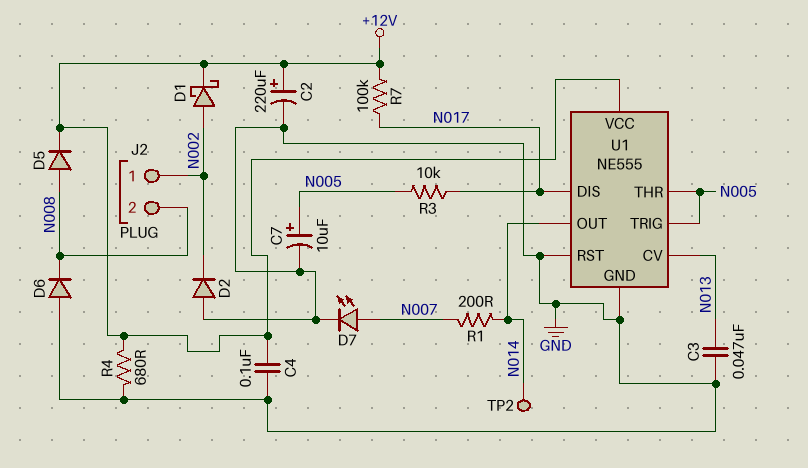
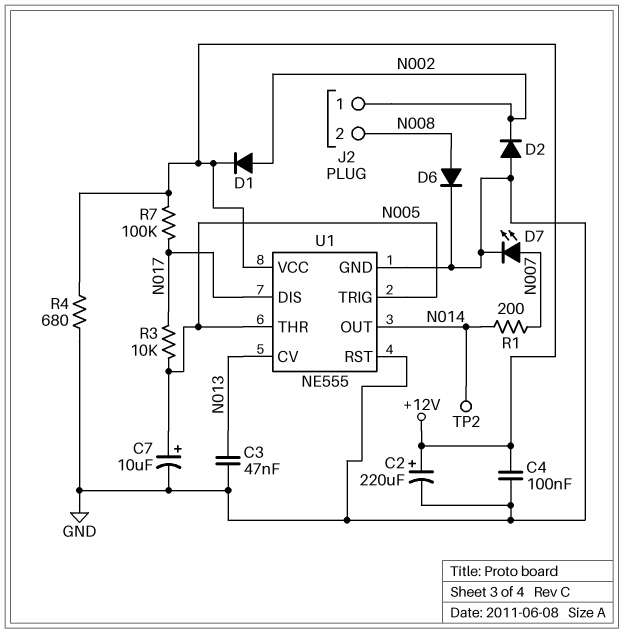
D1: schottky (A N002, K +12V) -> diode (A N002, K +12V)
D5: diode (A N008, K +12V) -> none
D6: diode (A GND, K N008) -> diode (A N008, K GND)

